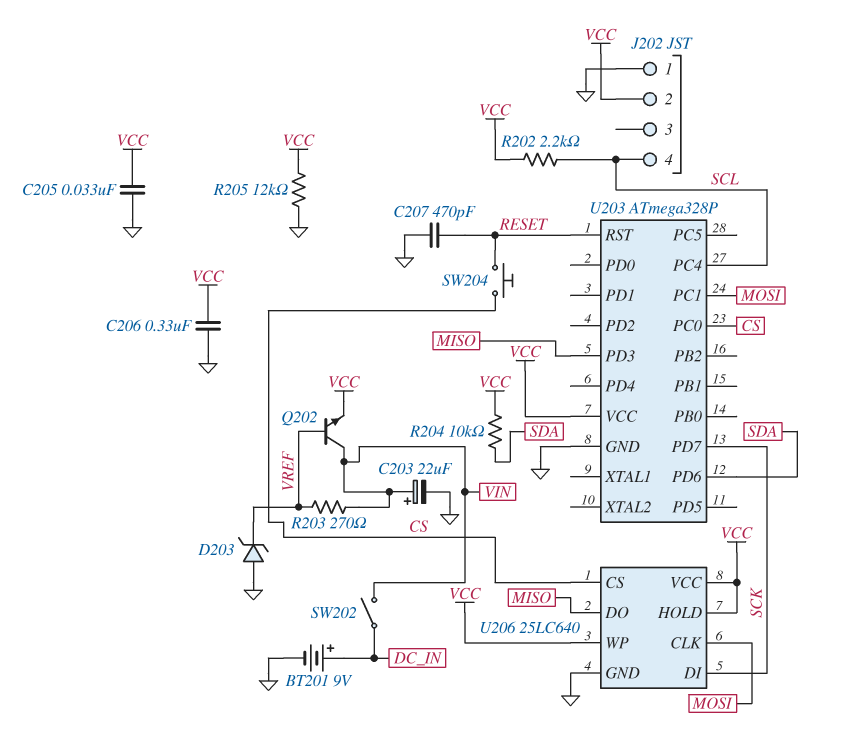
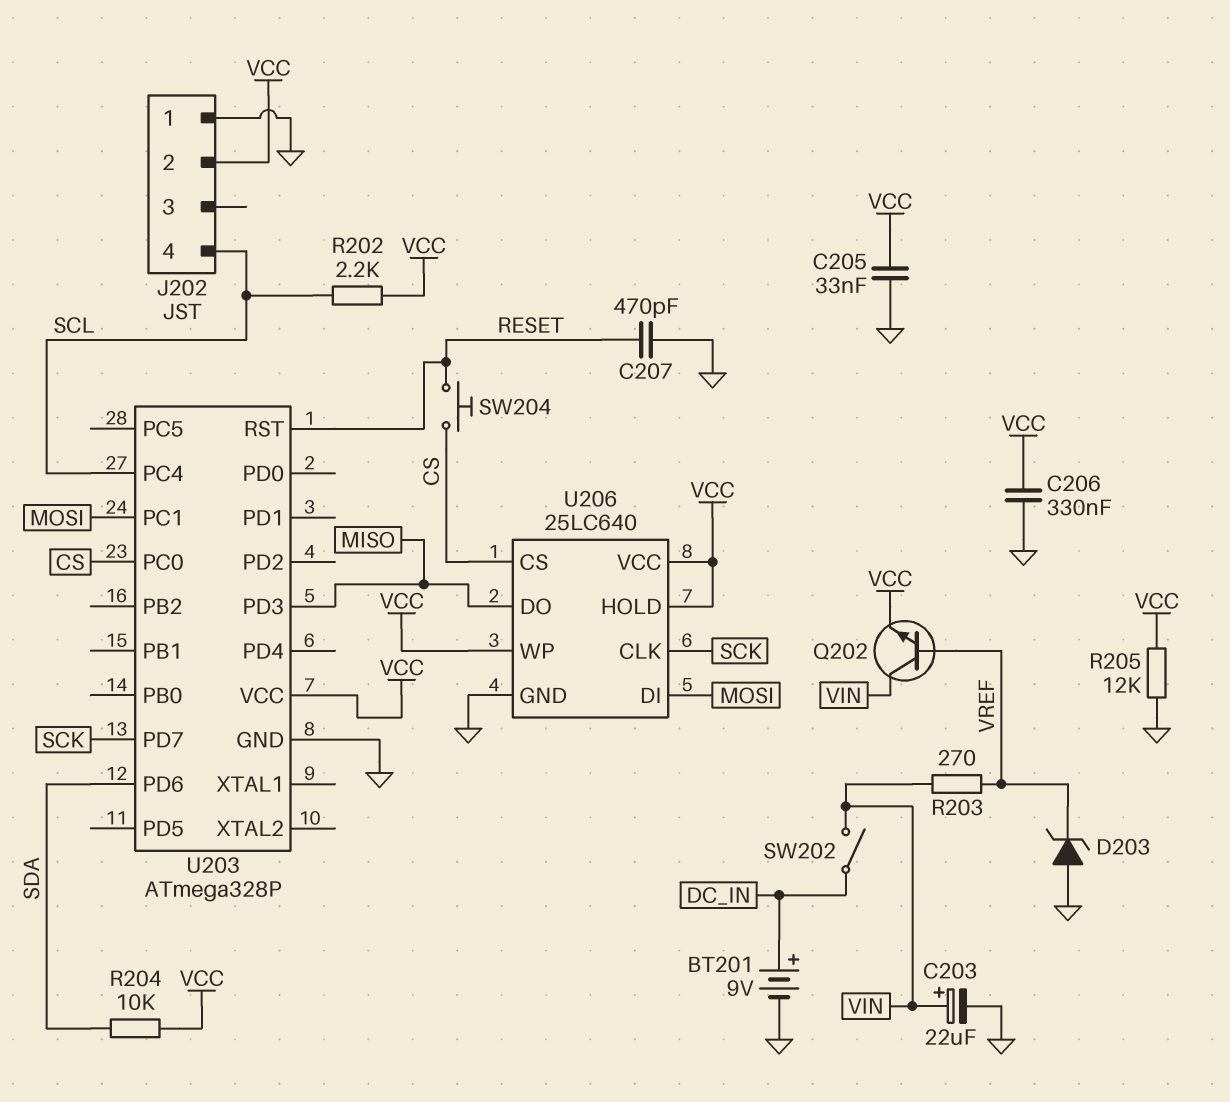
U206 pin CLK: MOSI -> SCK
U206 pin DI: SCK -> MOSI

